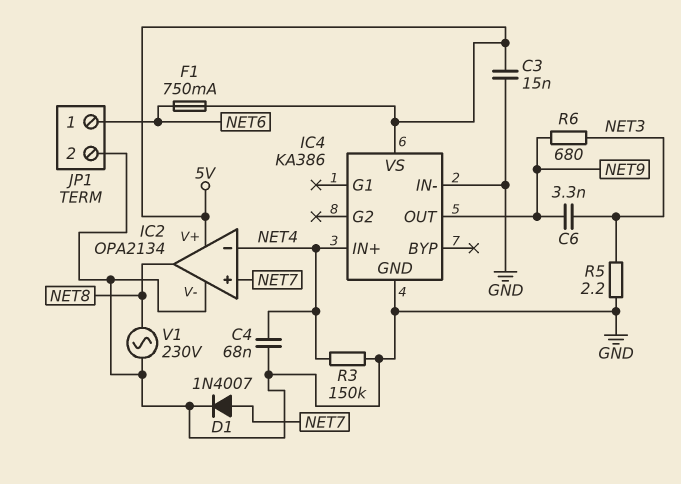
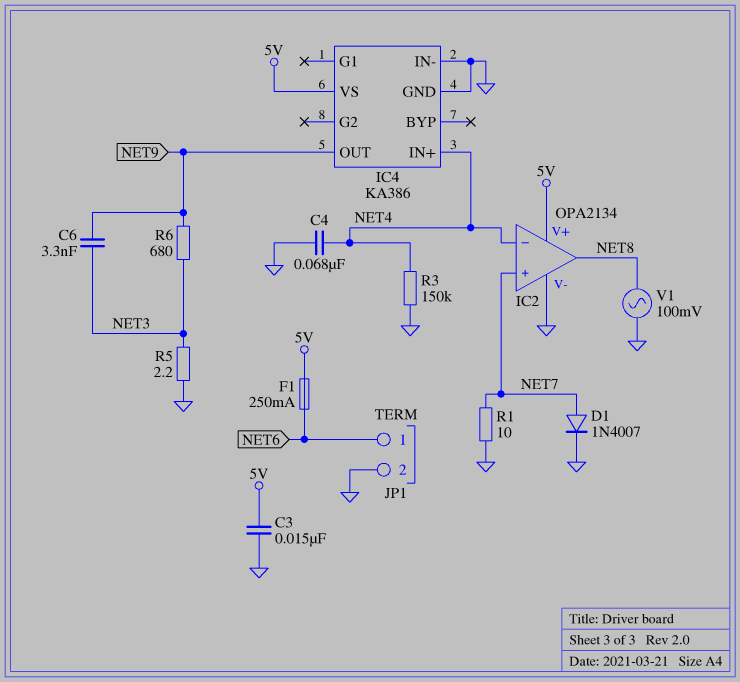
F1: 750mA (5V, NET6) -> 250mA (5V, NET6)
R1: none -> 10 (GND, NET7)
V1: AC 230V (GND, NET8) -> AC 100mV (GND, NET8)

